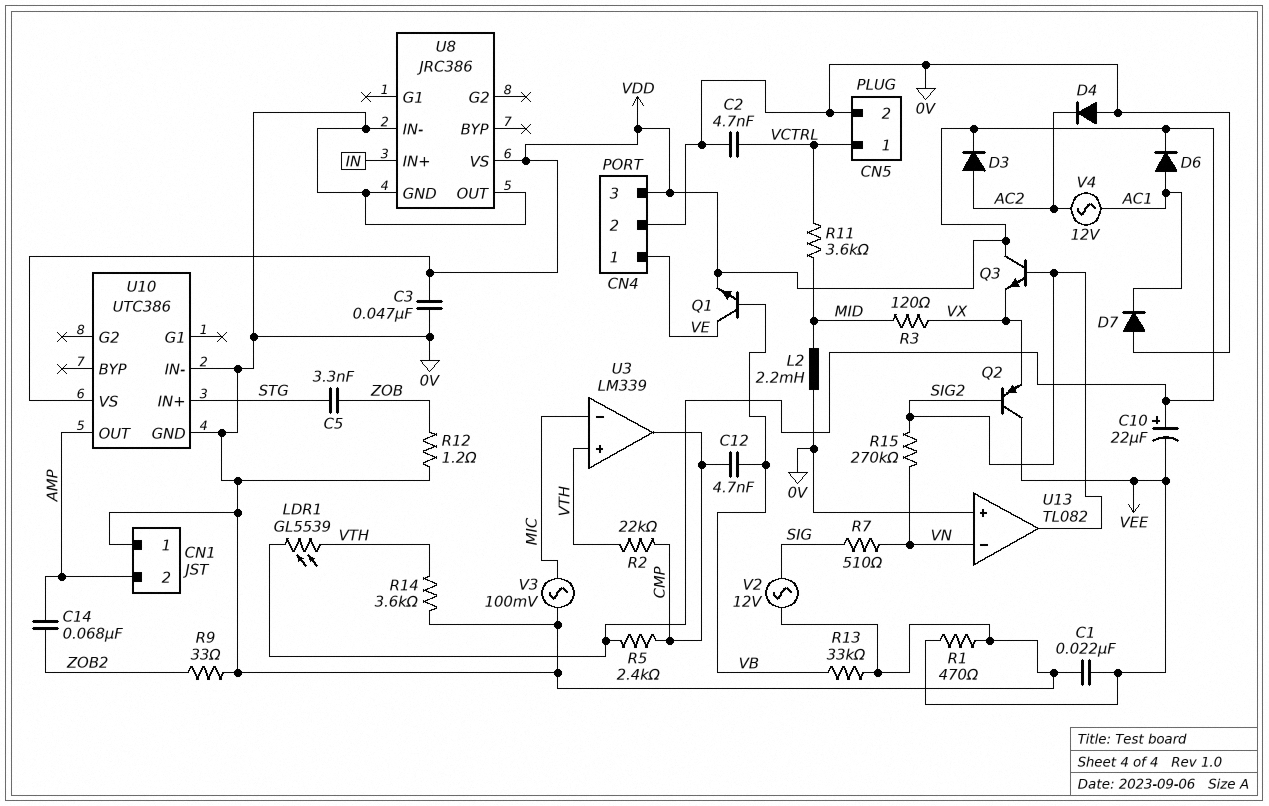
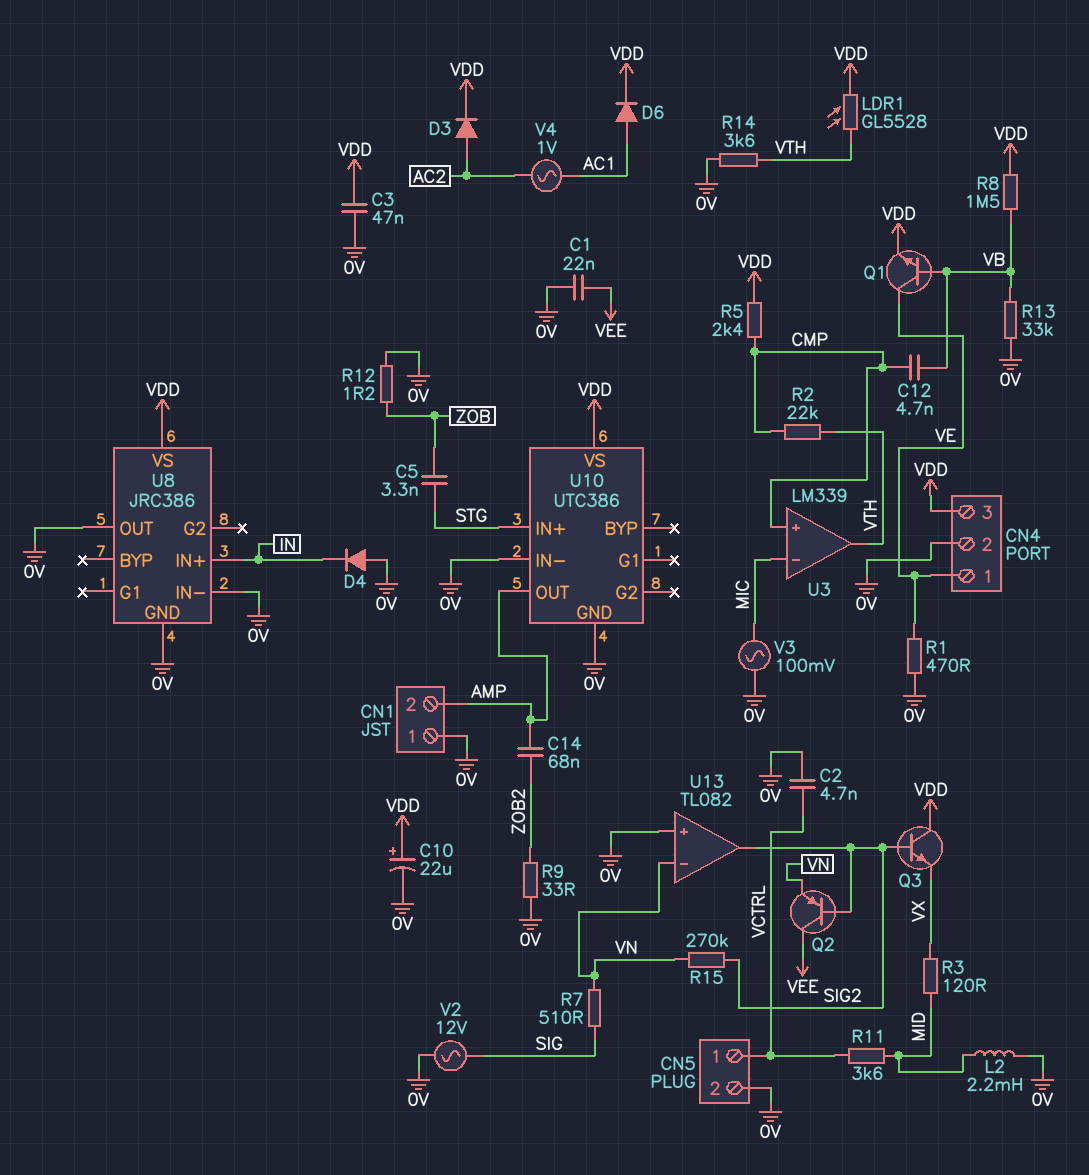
C10: 22uF (plus VDD, minus VEE) -> 22uF (plus VDD, minus 0V)
D4: diode (A 0V, K AC2) -> diode (A 0V, K IN)
D7: diode (A 0V, K AC1) -> none
LDR1: GL5539 (VDD, VTH) -> GL5528 (VDD, VTH)
Q2: PNP (B SIG2, C VEE, E VX) -> PNP (B SIG2, C VEE, E VN)
R1: 470 (0V, VEE) -> 470 (0V, VE)
R8: none -> 1.5M (VB, VDD)
U3 pin in+: VTH -> CMP
U3 pin out: CMP -> VTH
V4: AC 12V (AC1, AC2) -> AC 1V (AC1, AC2)

